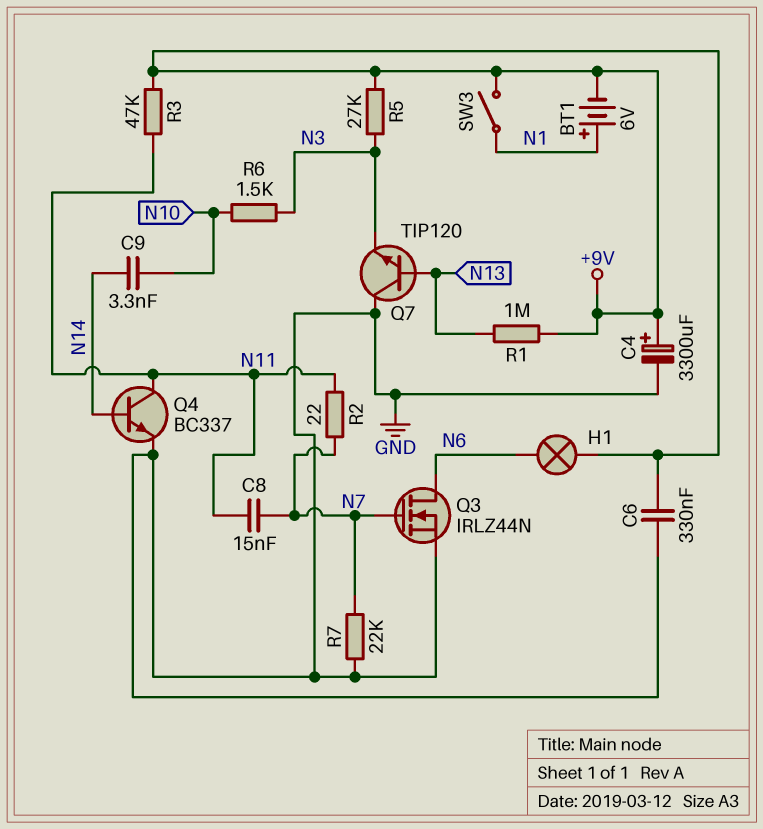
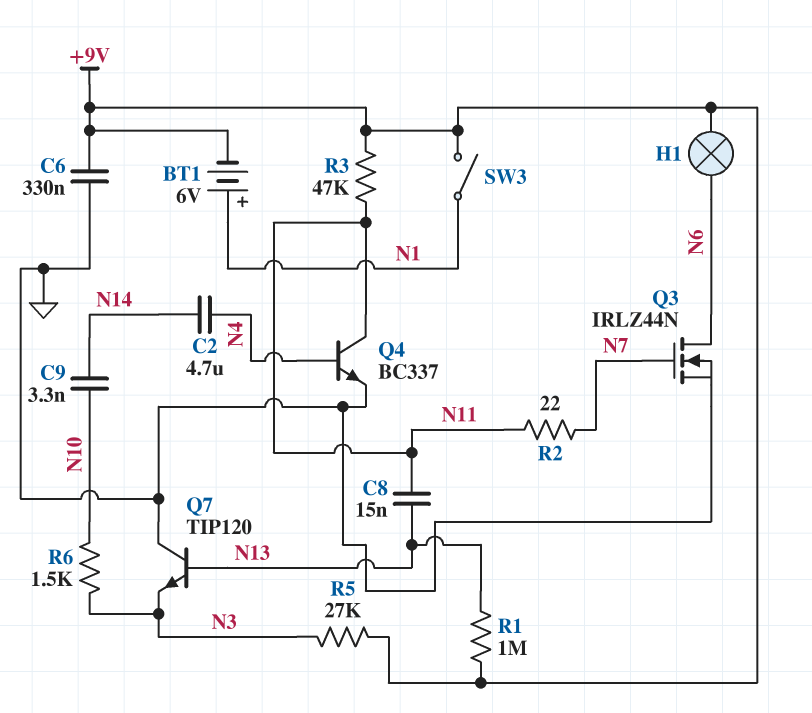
C2: none -> 4.7uF (N4, N14)
C4: 3300uF (plus +9V, minus GND) -> none
C8: 15nF (N7, N11) -> 15nF (N11, N13)
Q4: NPN BC337 (B N14, C N11, E GND) -> NPN BC337 (B N4, C N11, E GND)
R7: 22k (GND, N7) -> none

